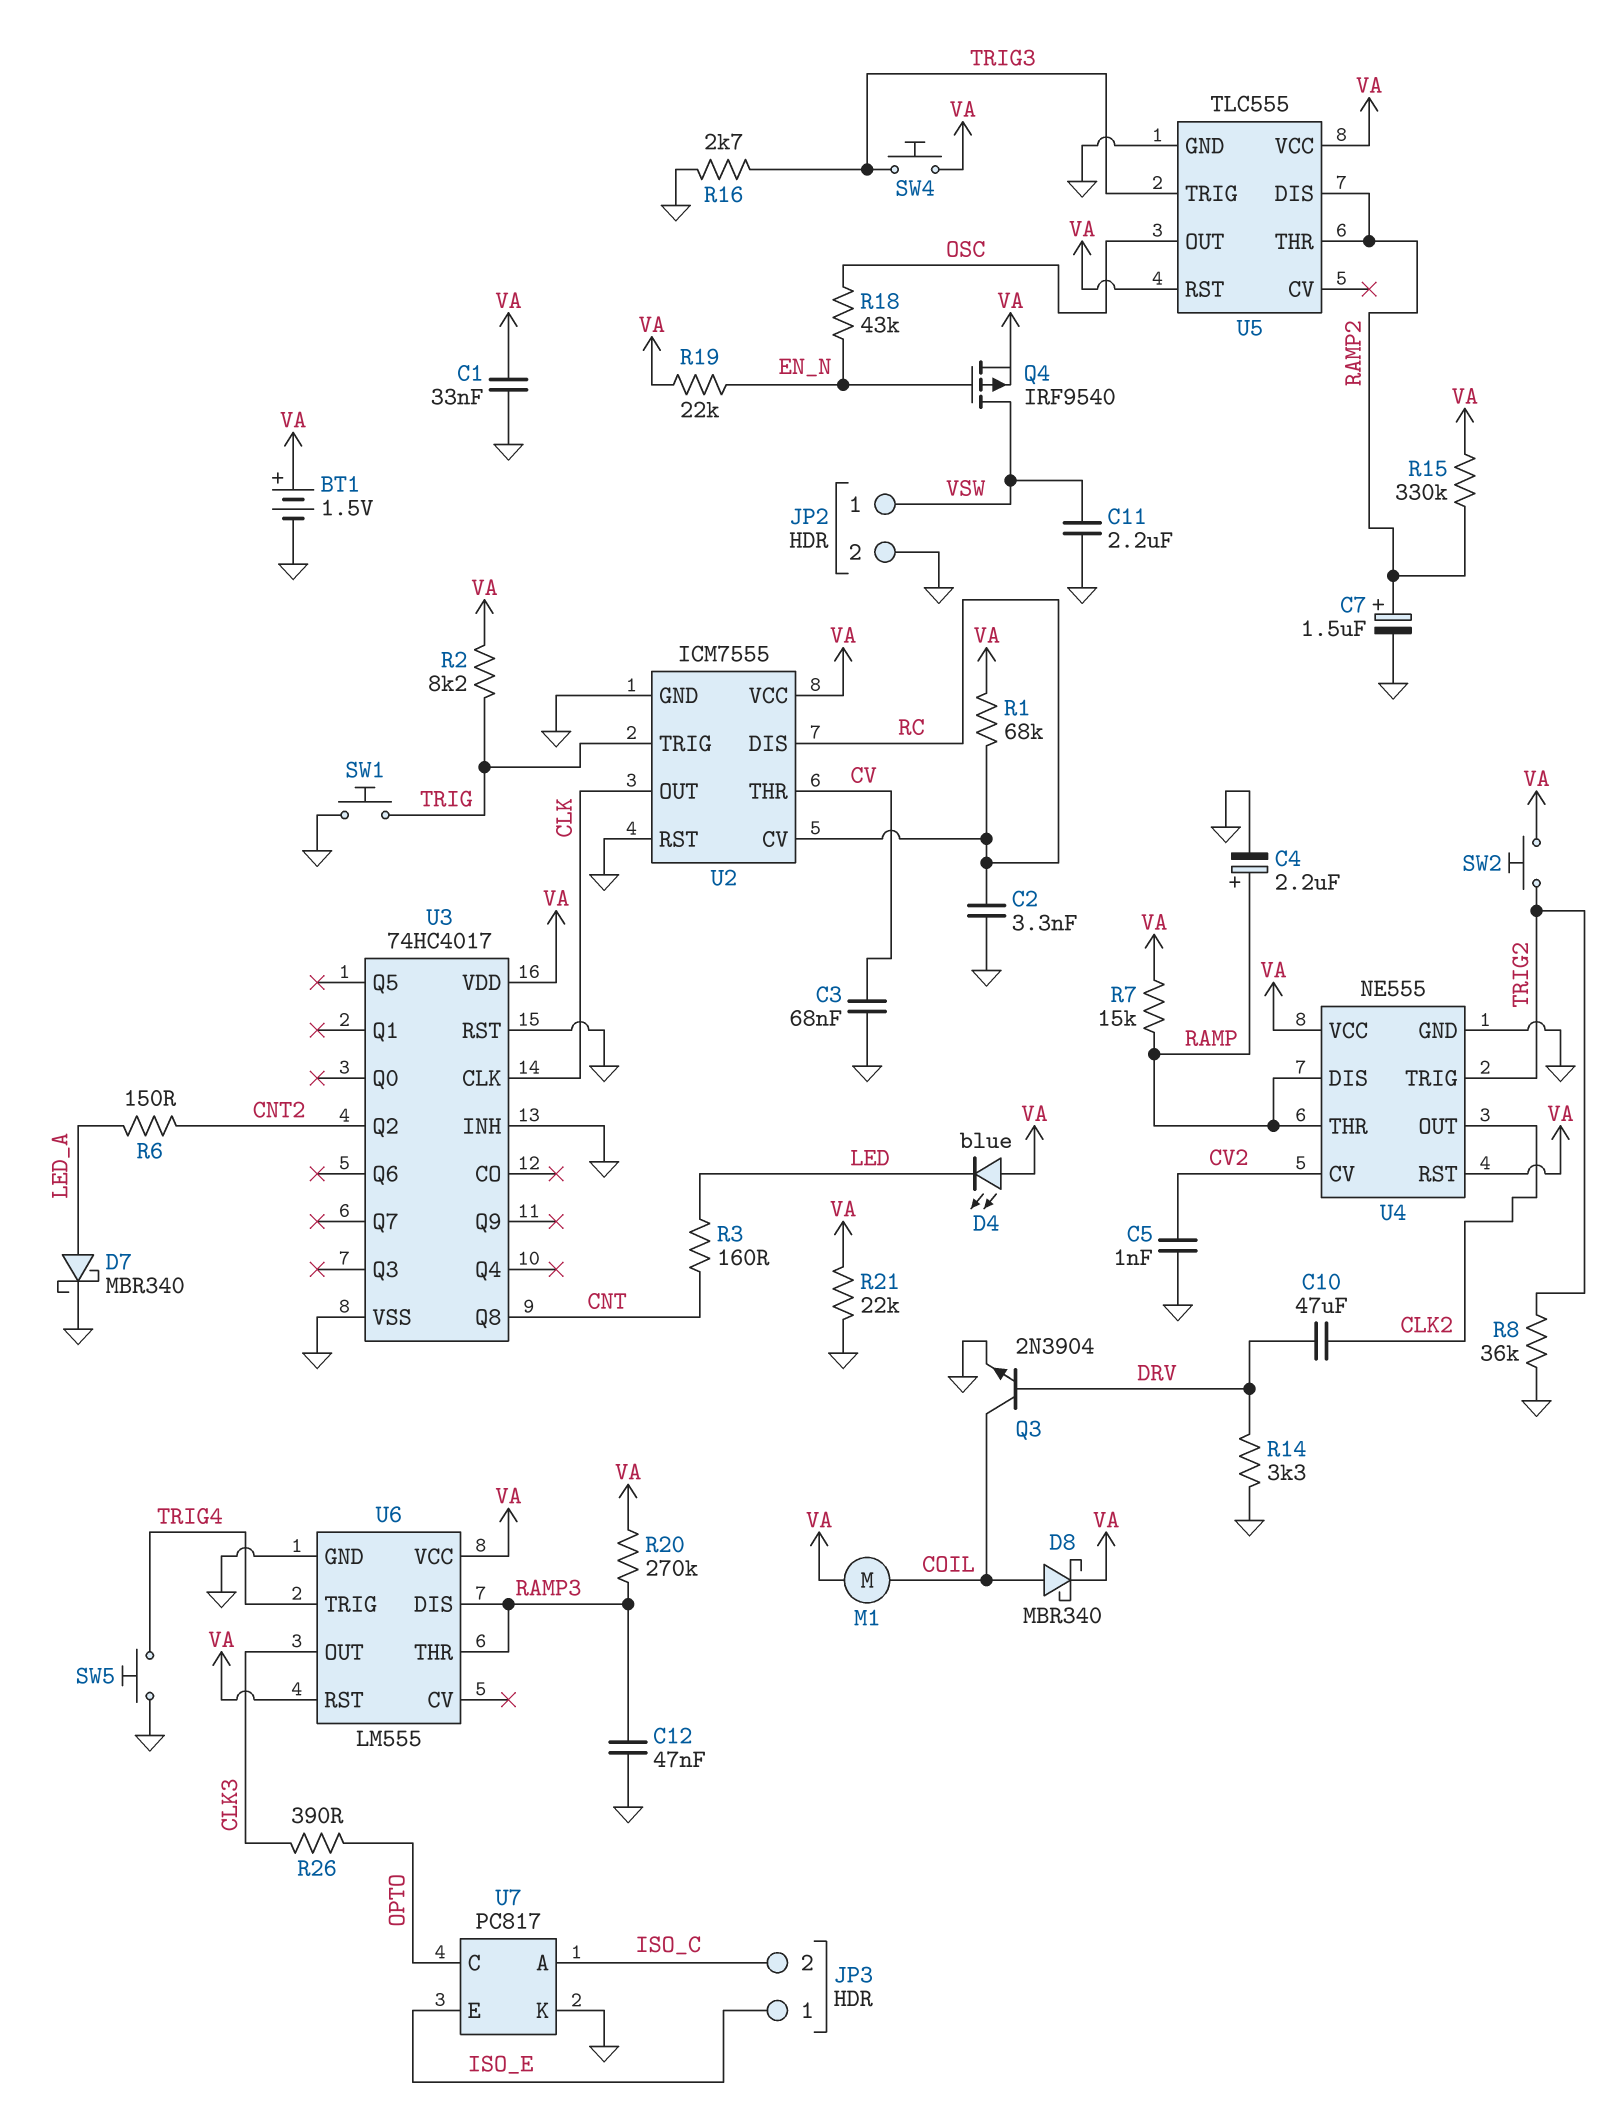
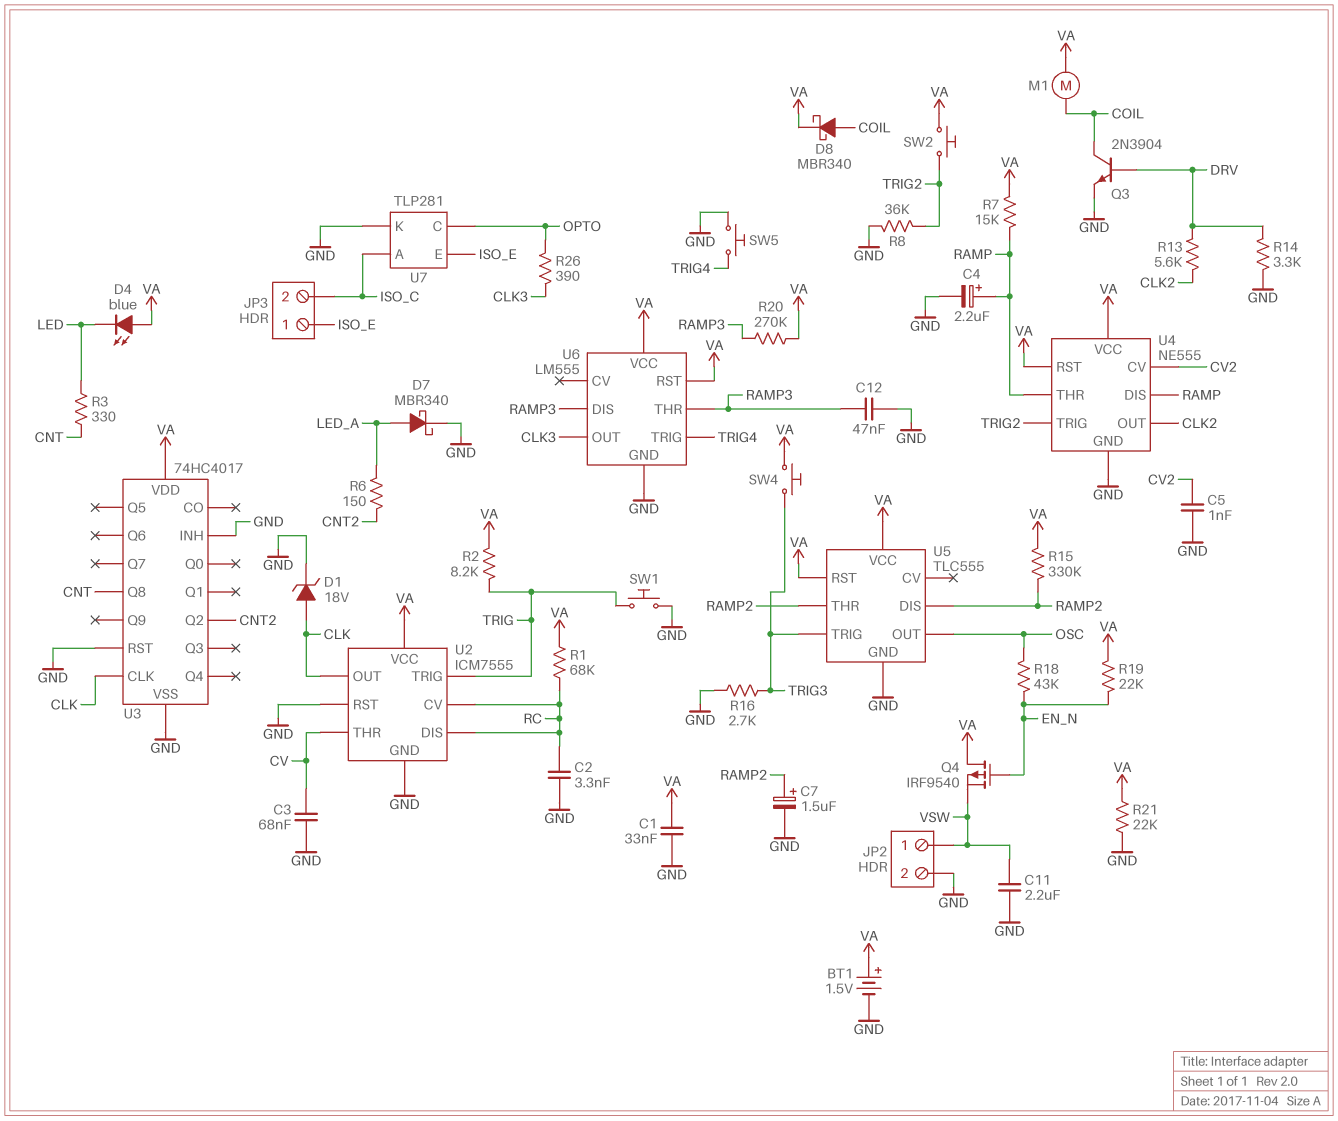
C10: 47uF (CLK2, DRV) -> none
D1: none -> zener 18V (A CLK, K GND)
Q4: PMOS IRF9540 (G EN_N, D VSW, S VA) -> PMOS IRF9540 (G EN_N, D VA, S VSW)
R3: 160 (CNT, LED) -> 330 (CNT, LED)
R13: none -> 5.6k (CLK2, DRV)
U7: PC817 -> TLP281

